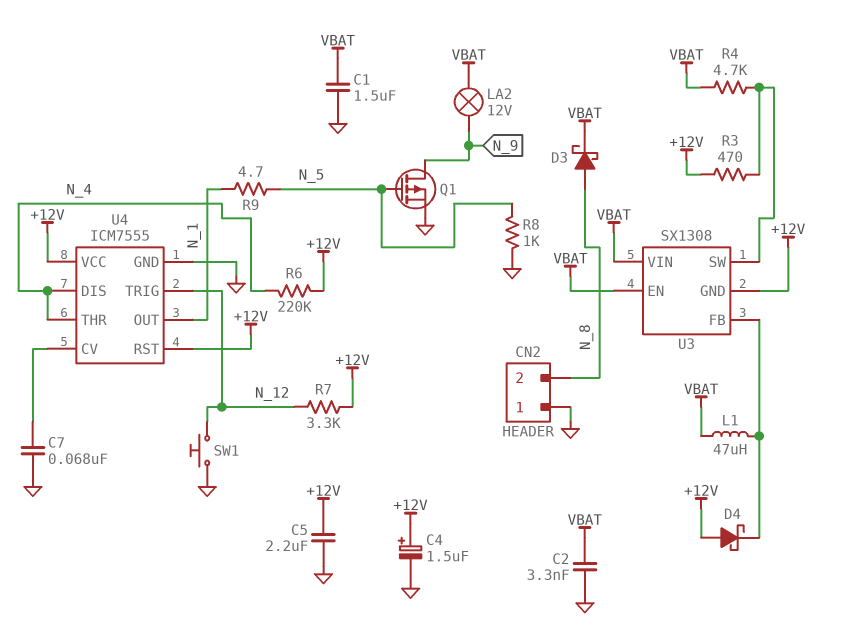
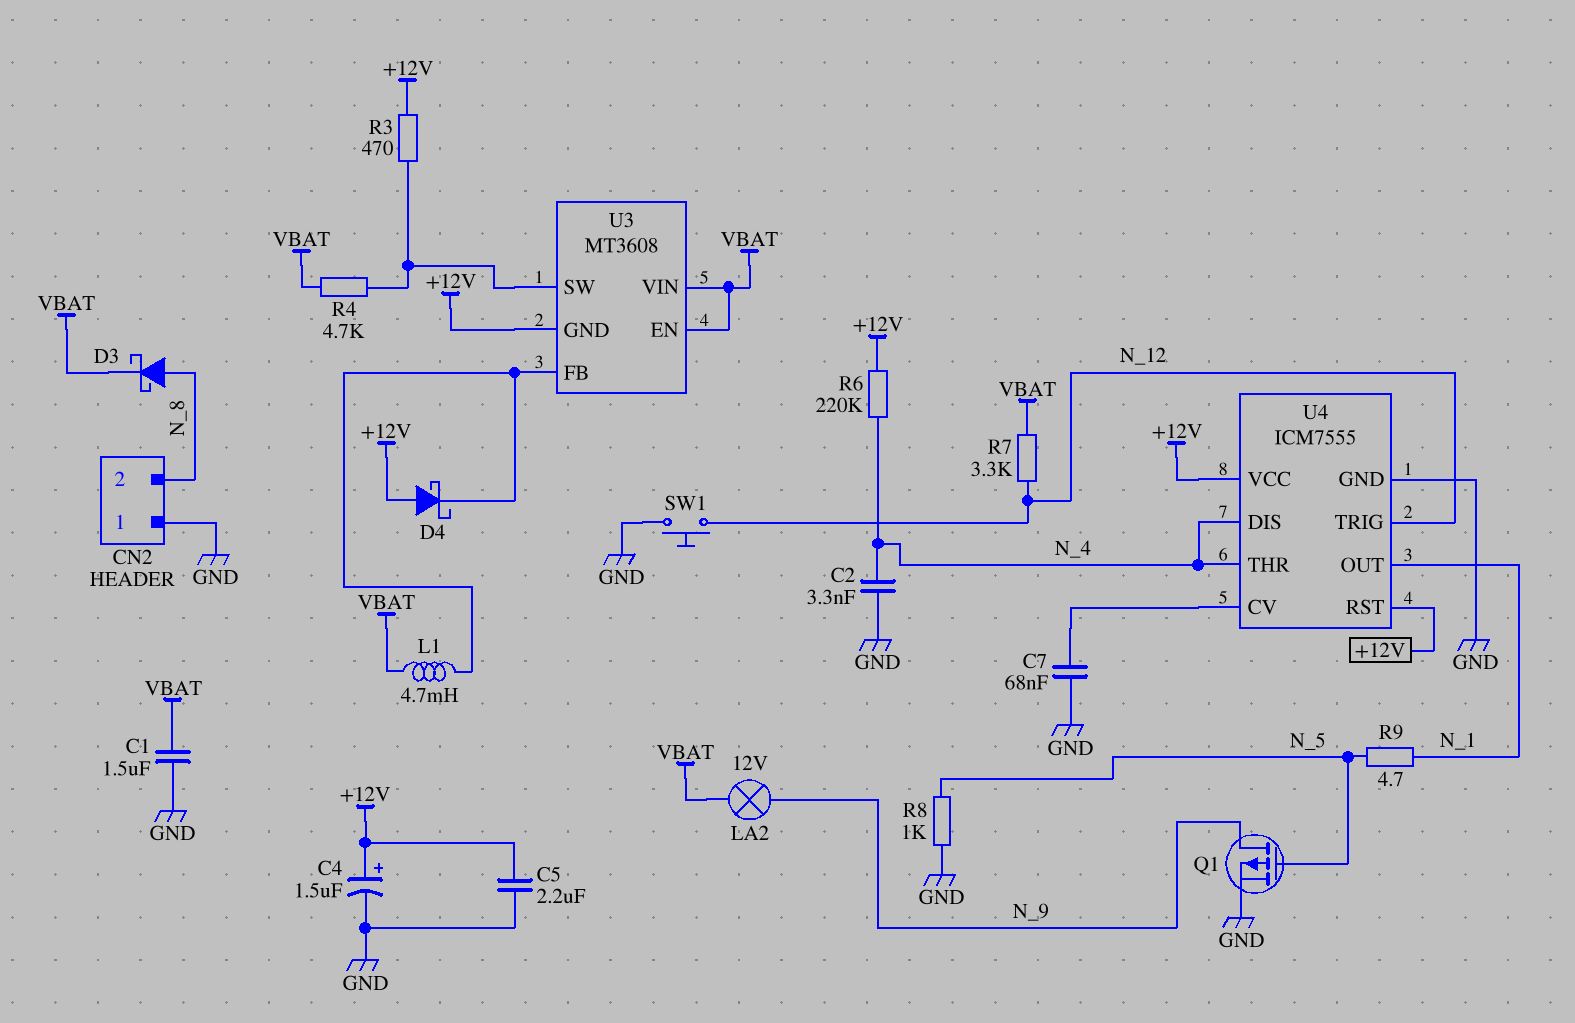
C2: 3.3nF (GND, VBAT) -> 3.3nF (GND, N_4)
L1: 47uH (U3/FB, VBAT) -> 4.7mH (U3/FB, VBAT)
R7: 3.3k (+12V, N_12) -> 3.3k (N_12, VBAT)
U3: SX1308 -> MT3608

